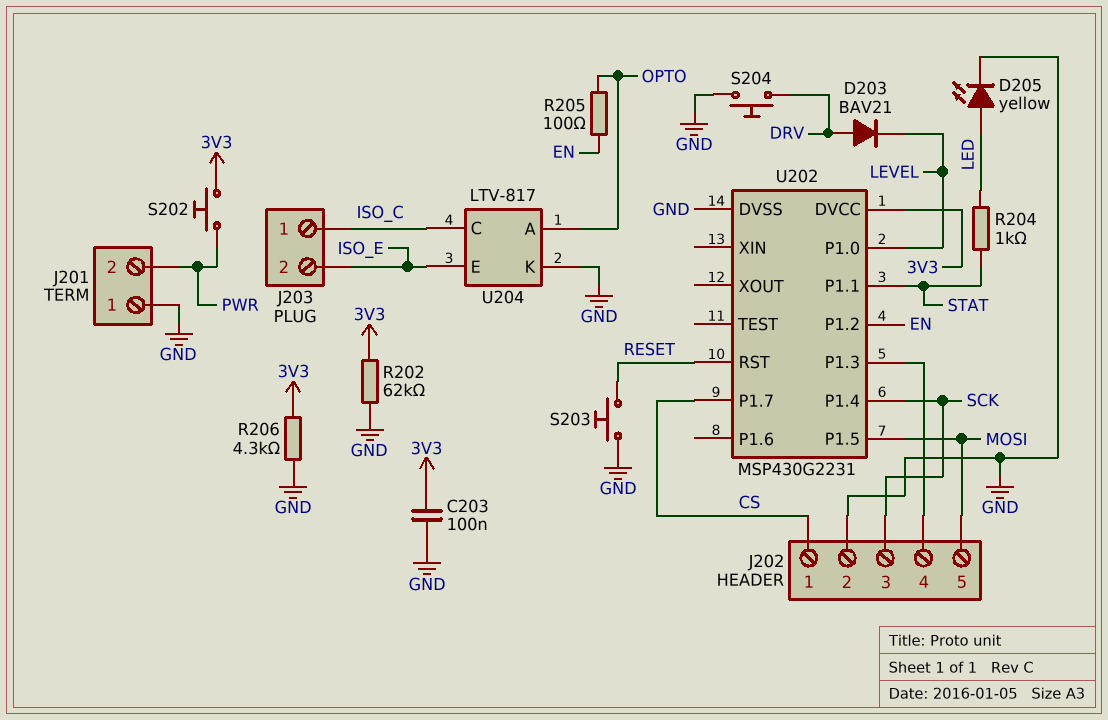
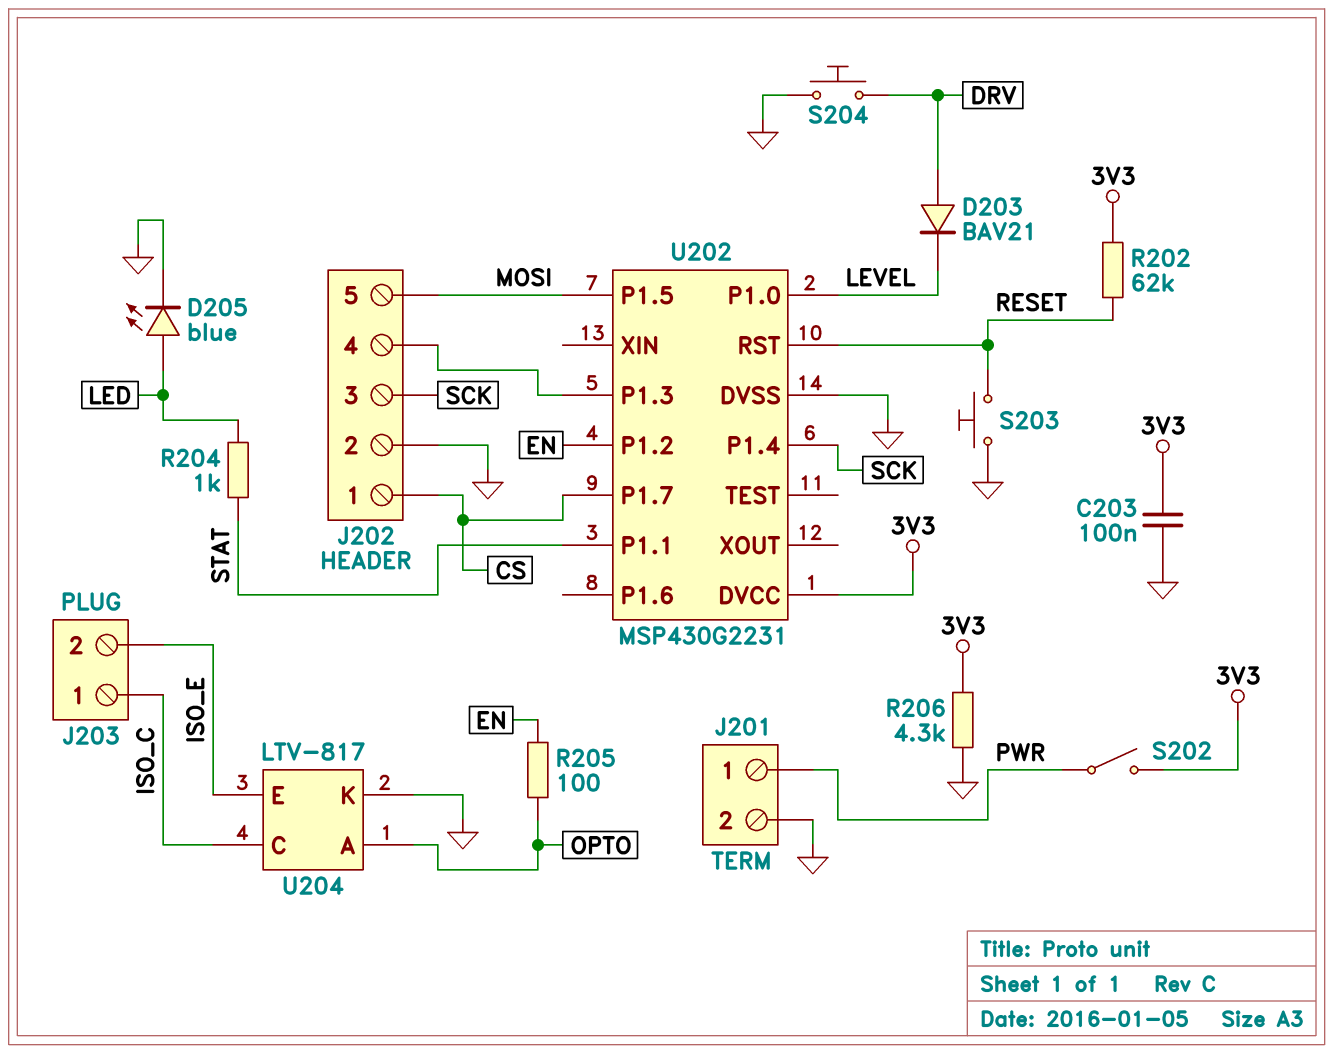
D205: LED yellow (A LED, K GND) -> LED blue (A LED, K GND)
J201 pin 1: GND -> PWR
J201 pin 2: PWR -> GND
R202: 62k (3V3, GND) -> 62k (3V3, RESET)
S202: button (3V3, PWR) -> switch (3V3, PWR)

